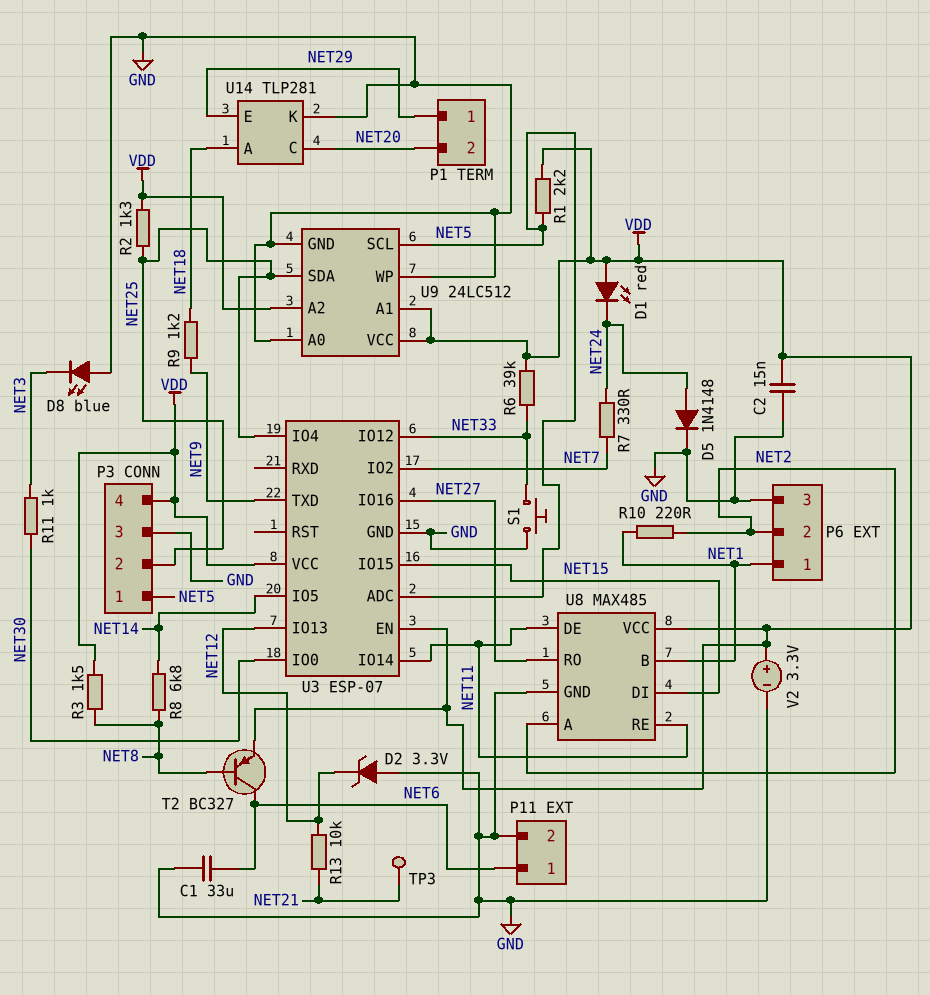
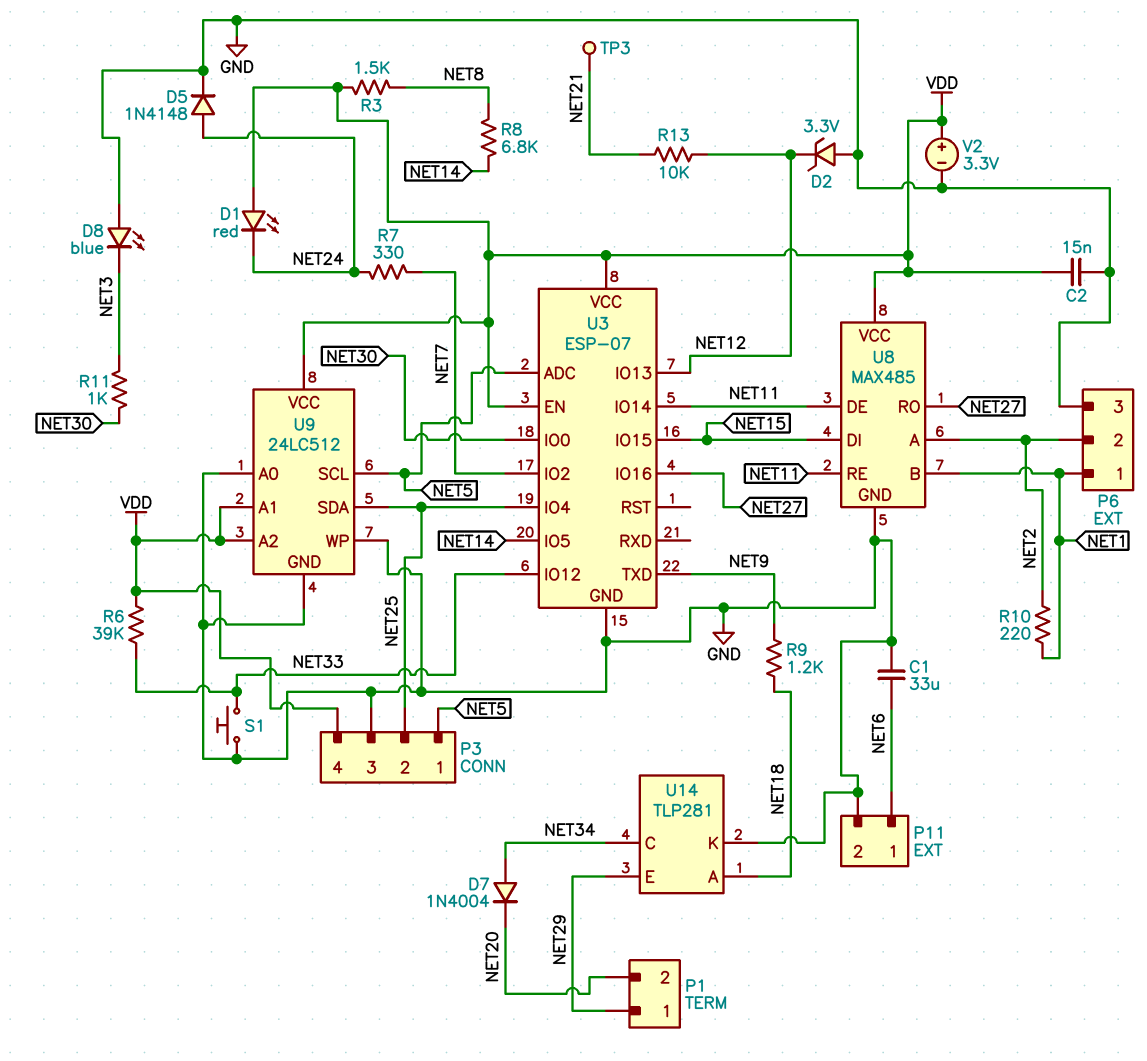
D7: none -> diode 1N4004 (A NET34, K NET20)
R1: 2.2k (NET5, VDD) -> none
R2: 1.3k (NET25, VDD) -> none
T2: PNP BC327 (B NET8, C NET6, E VDD) -> none
U14 pin C: NET20 -> NET34

